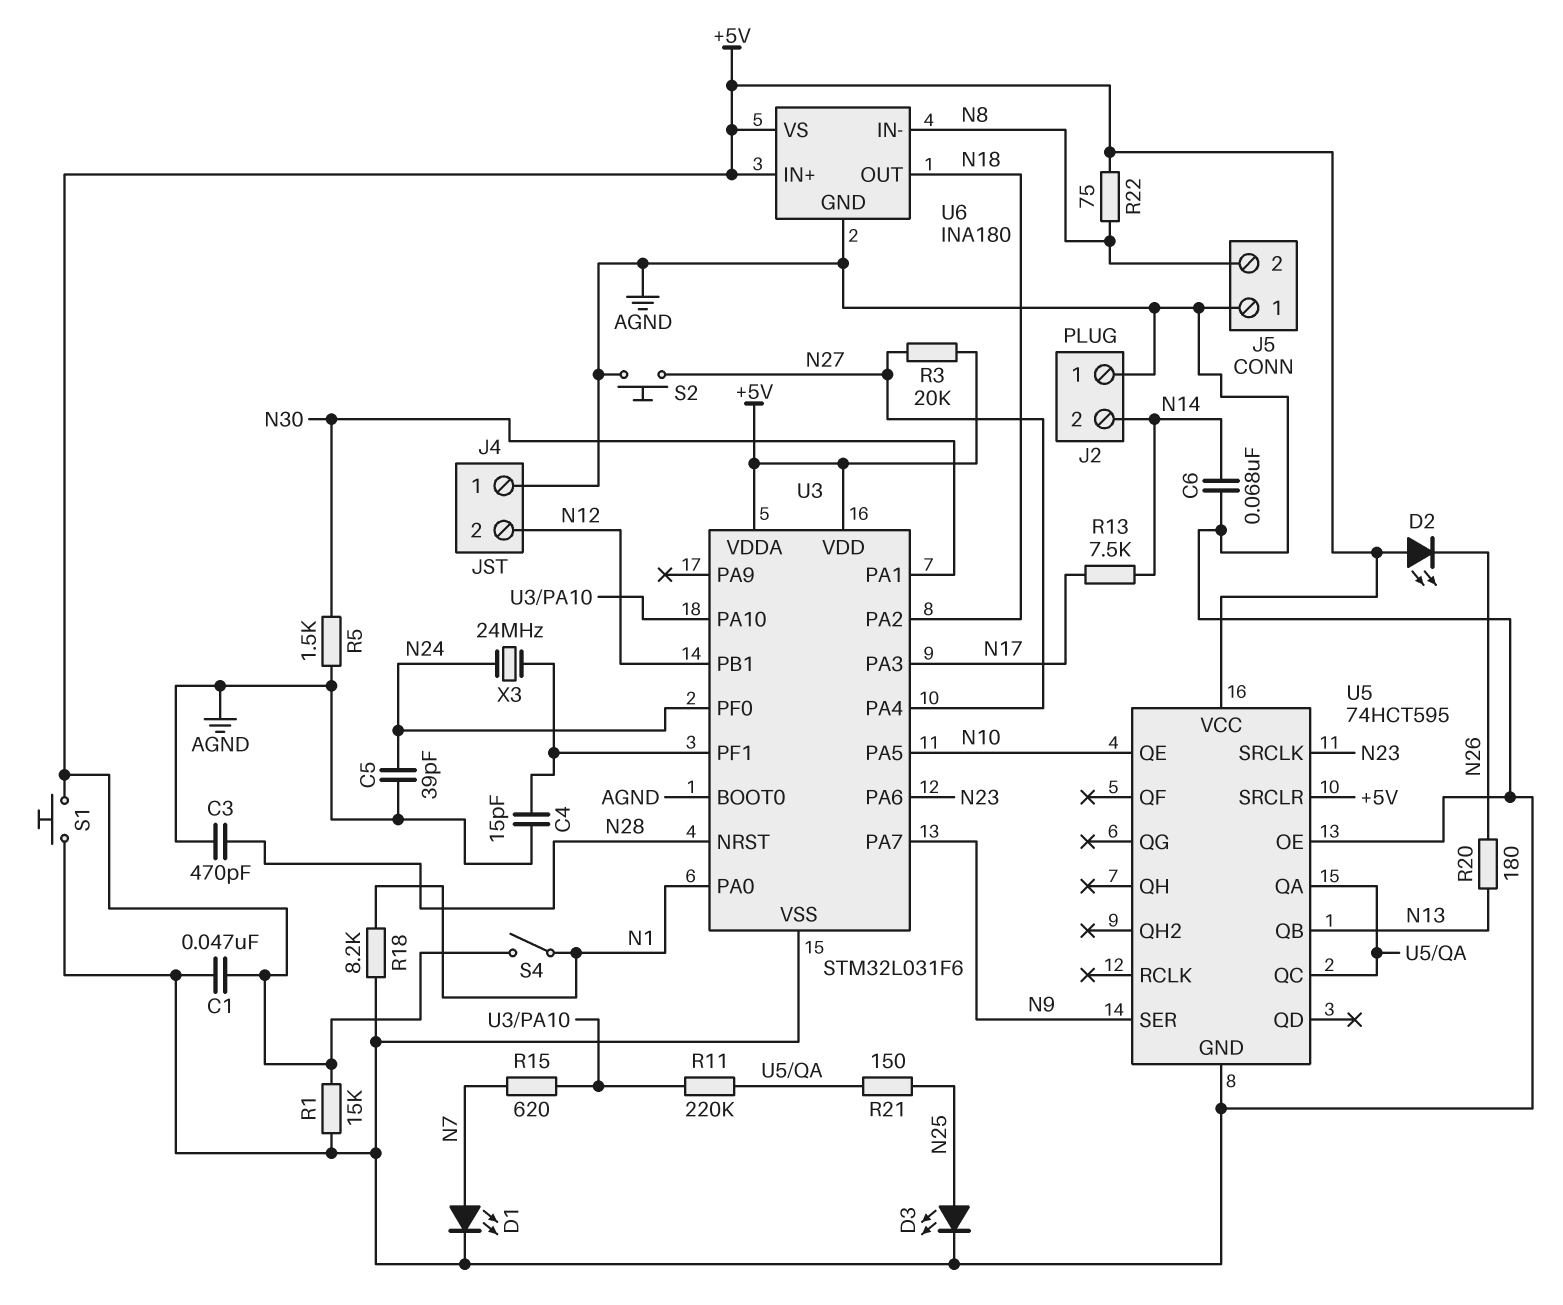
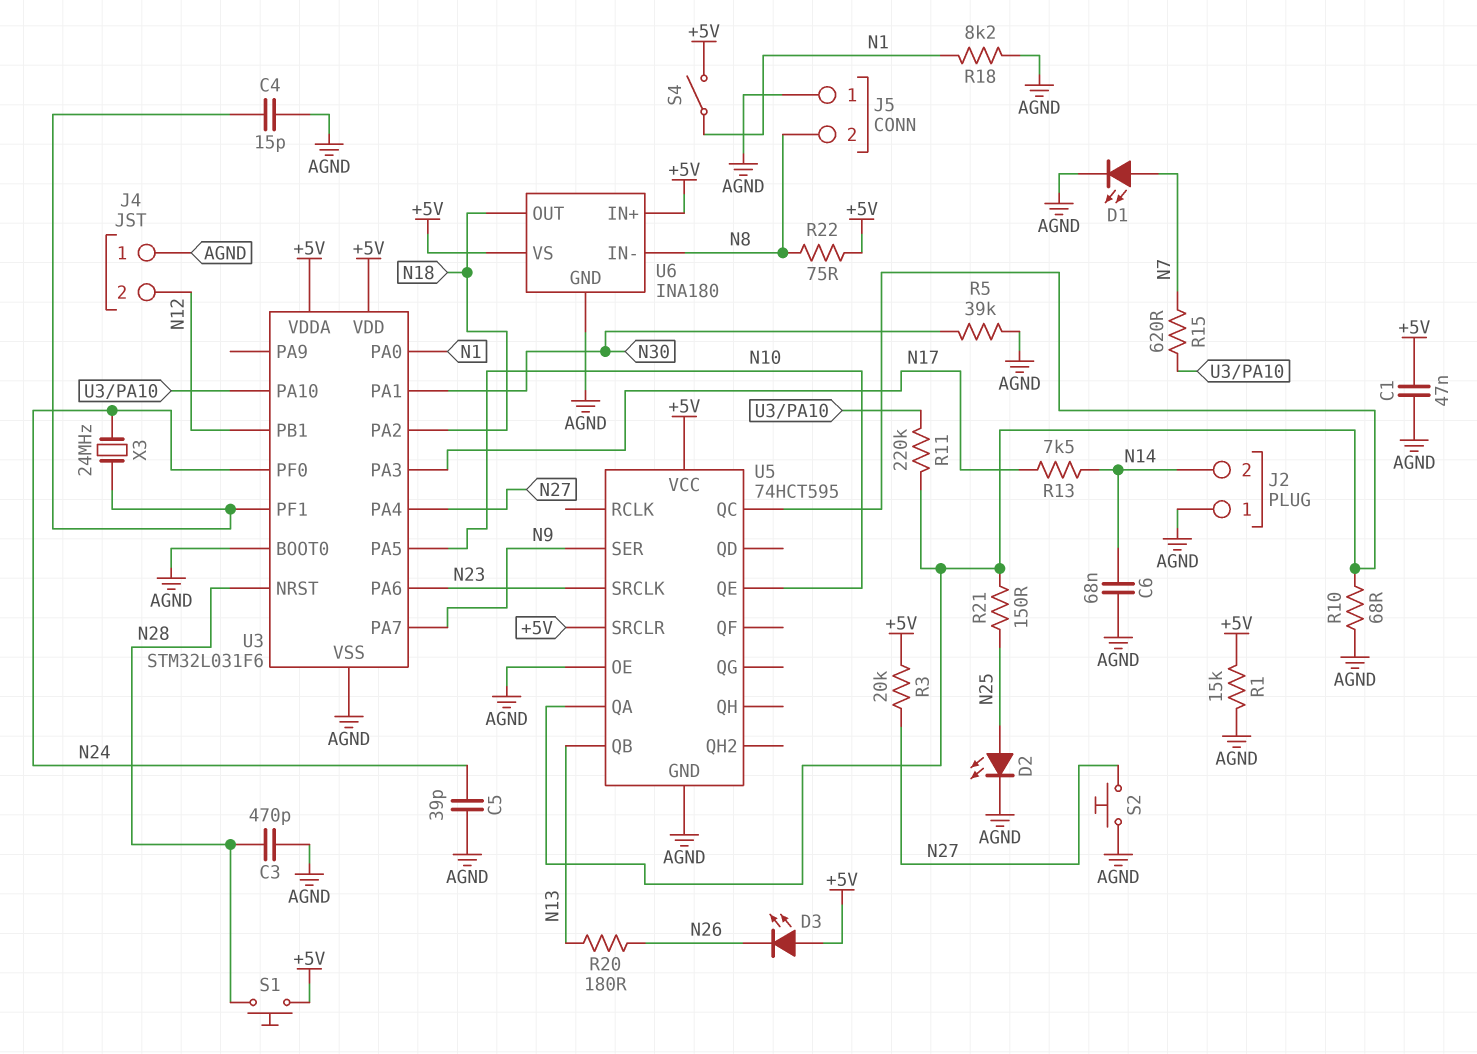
D2: LED (A +5V, K N26) -> LED (A N25, K AGND)
D3: LED (A N25, K AGND) -> LED (A +5V, K N26)
R5: 1.5k (AGND, N30) -> 39k (AGND, N30)
R10: none -> 68 (AGND, U5/QA)
S1: button (+5V, AGND) -> button (+5V, N28)

